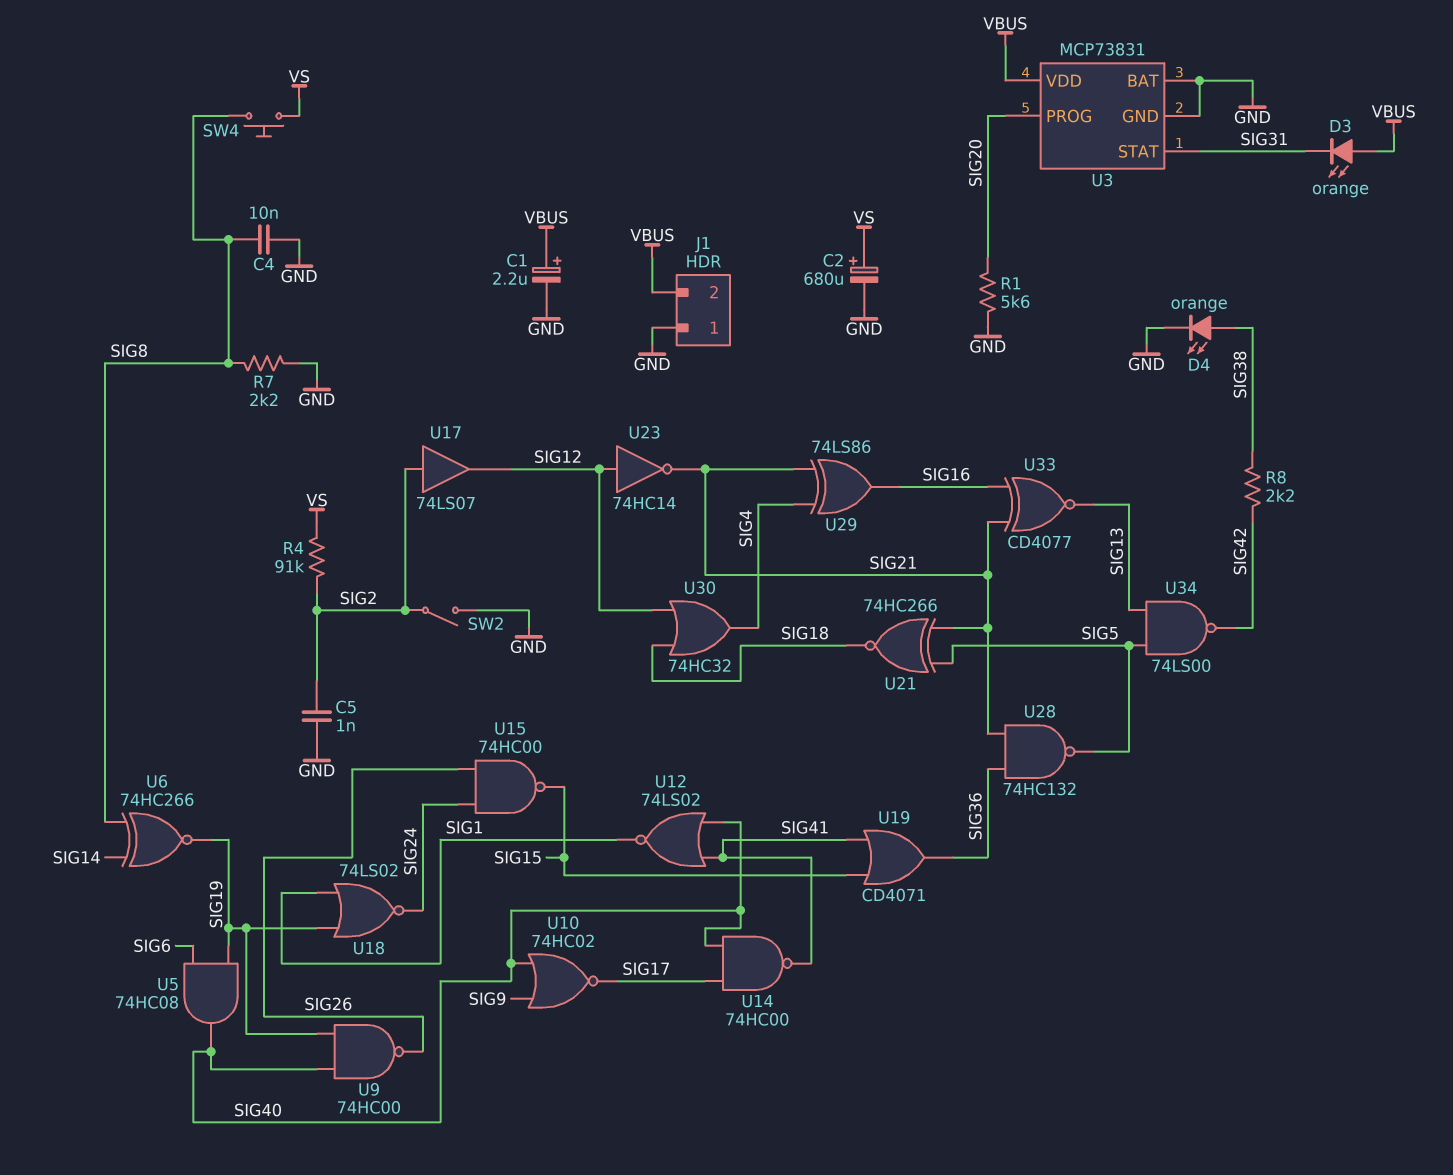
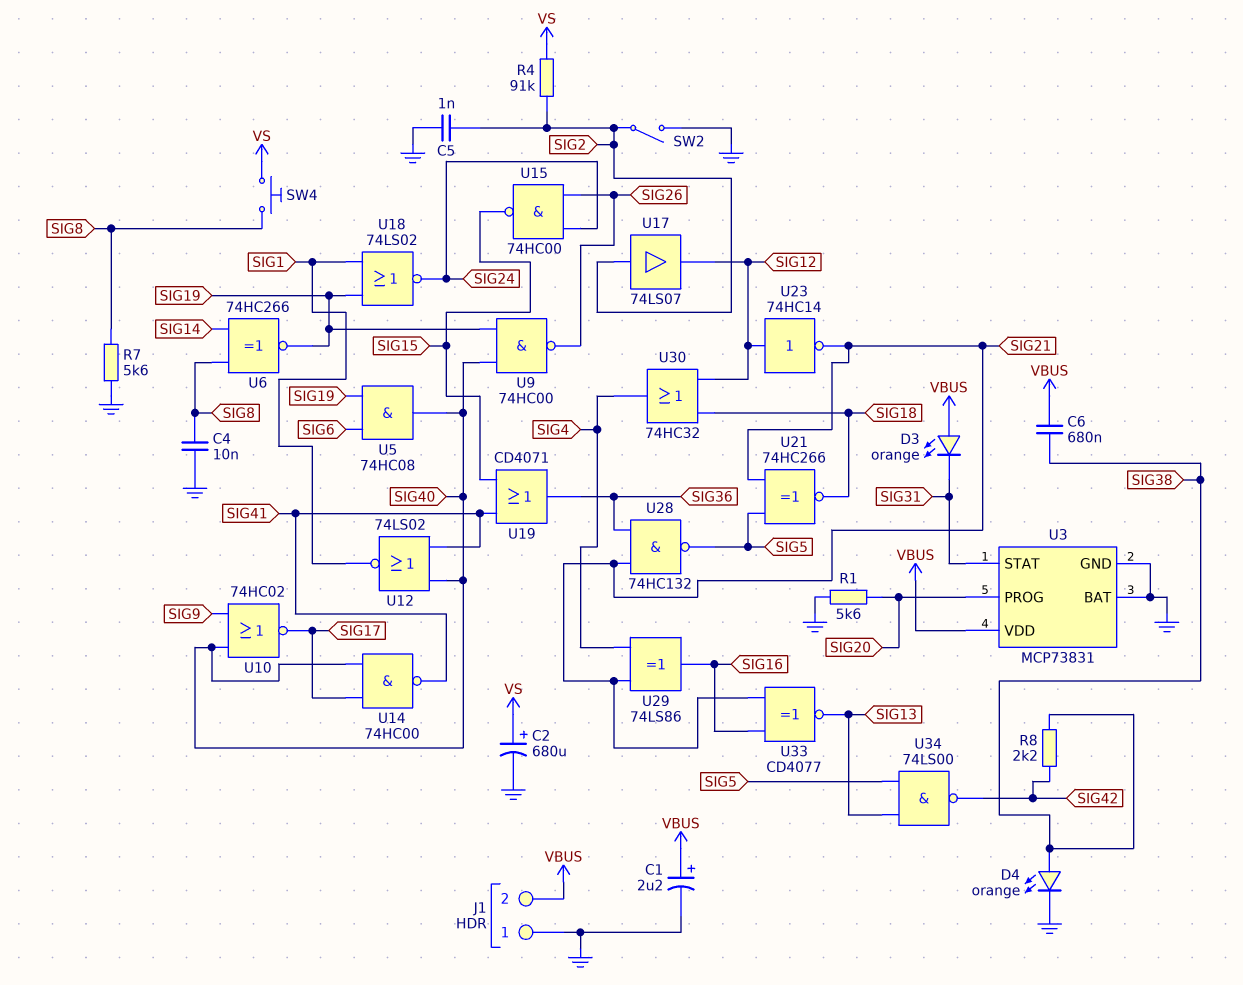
C6: none -> 680nF (SIG38, VBUS)
R7: 2.2k (GND, SIG8) -> 5.6k (GND, SIG8)

